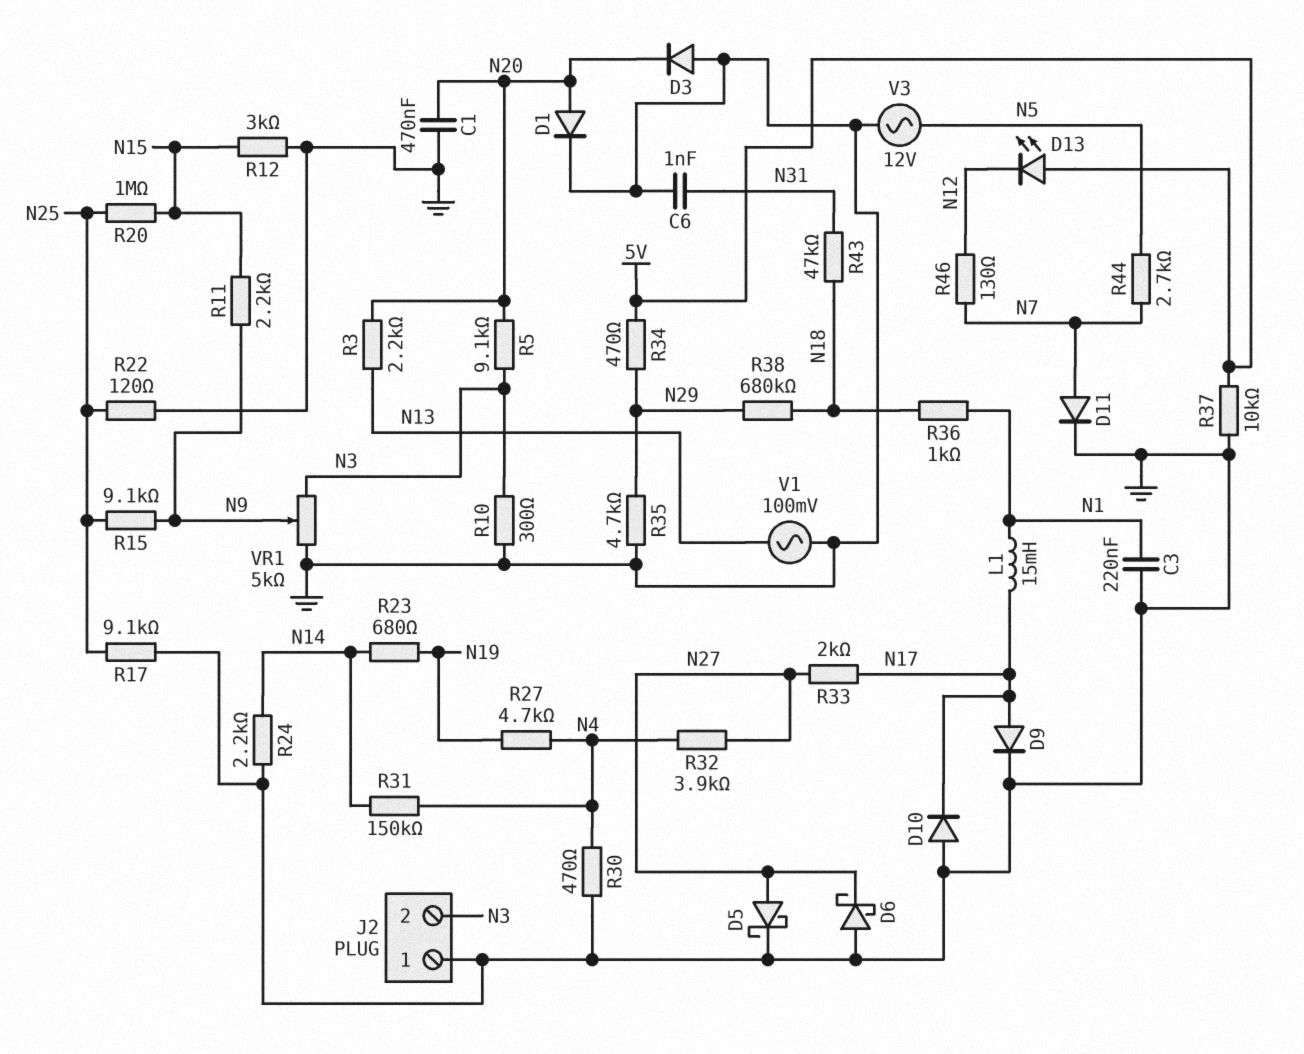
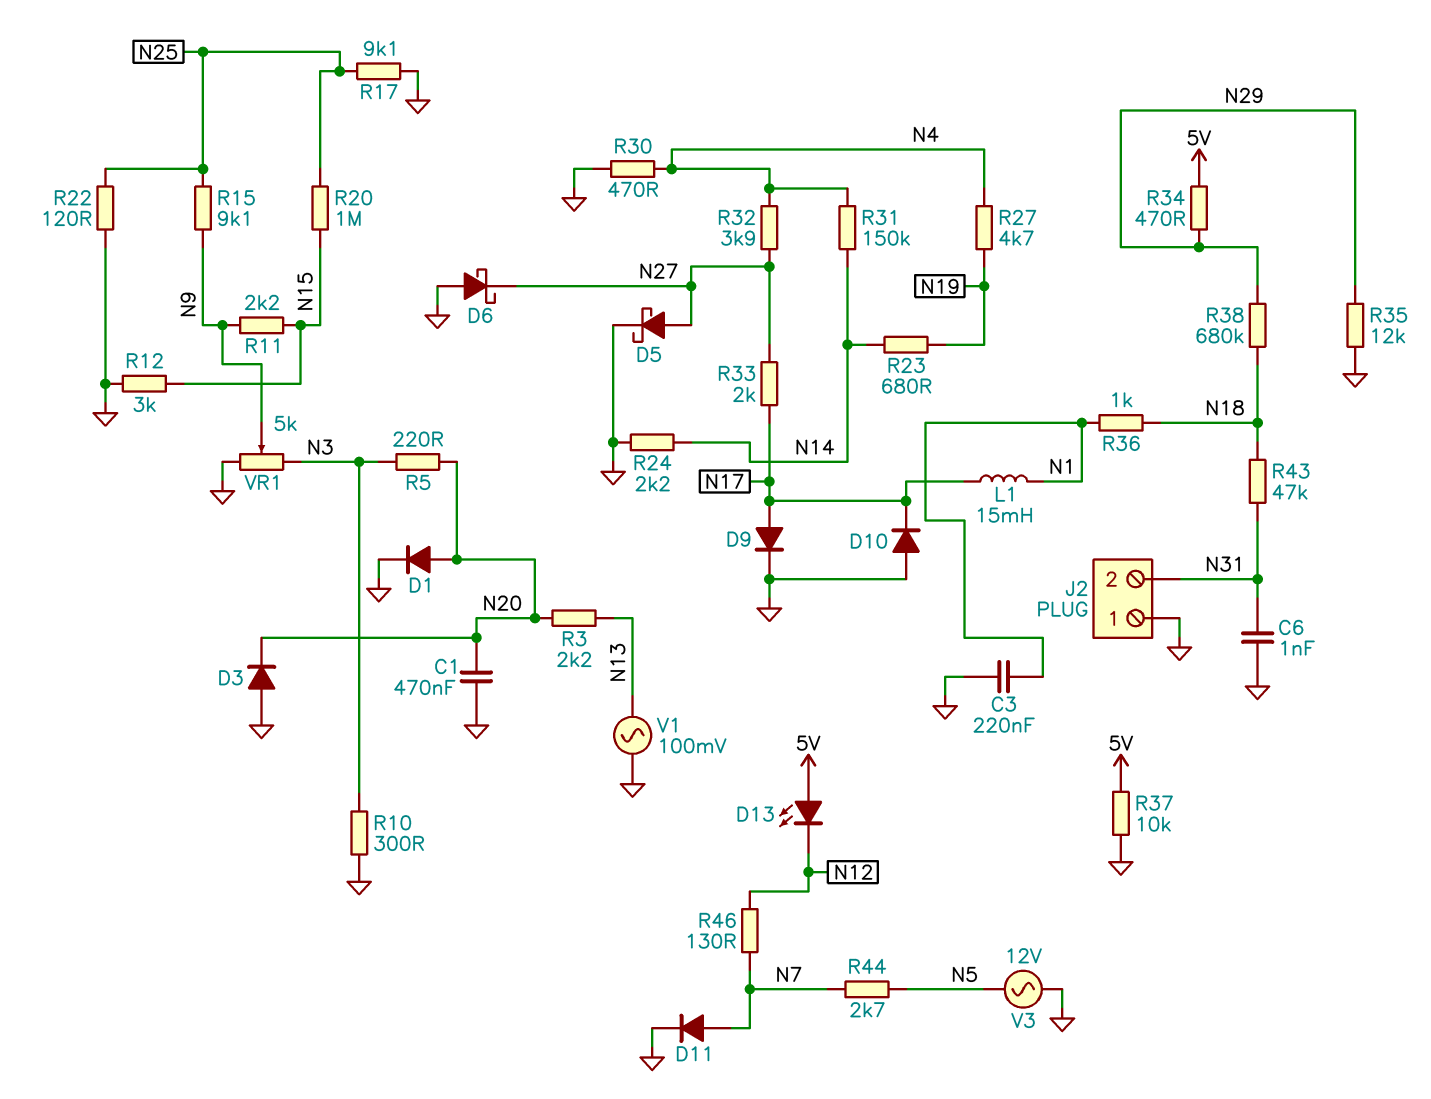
J2 pin 2: N3 -> N31
R5: 9.1k (N3, N20) -> 220 (N3, N20)
R35: 4.7k (GND, N29) -> 12k (GND, N29)

